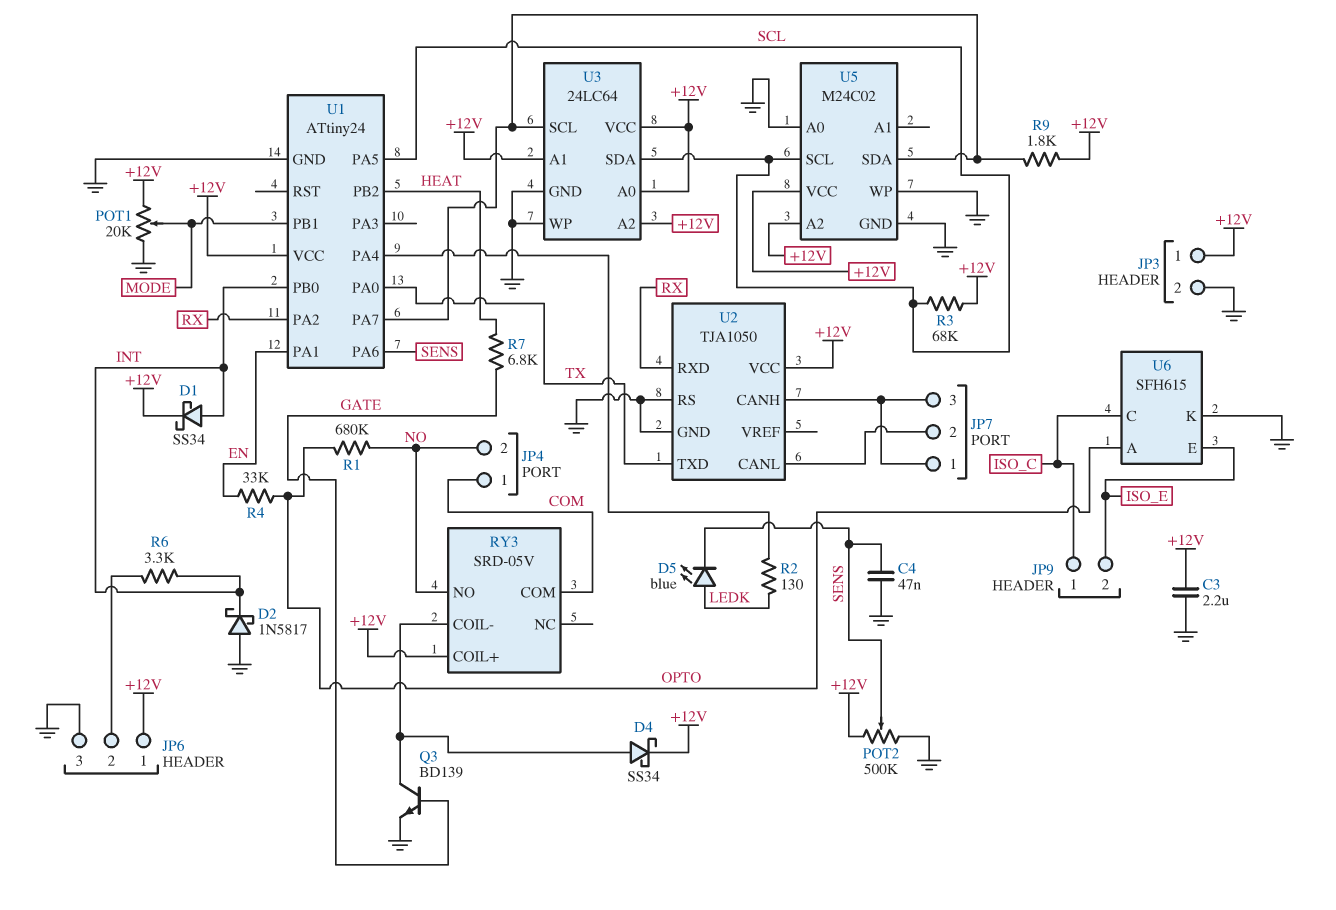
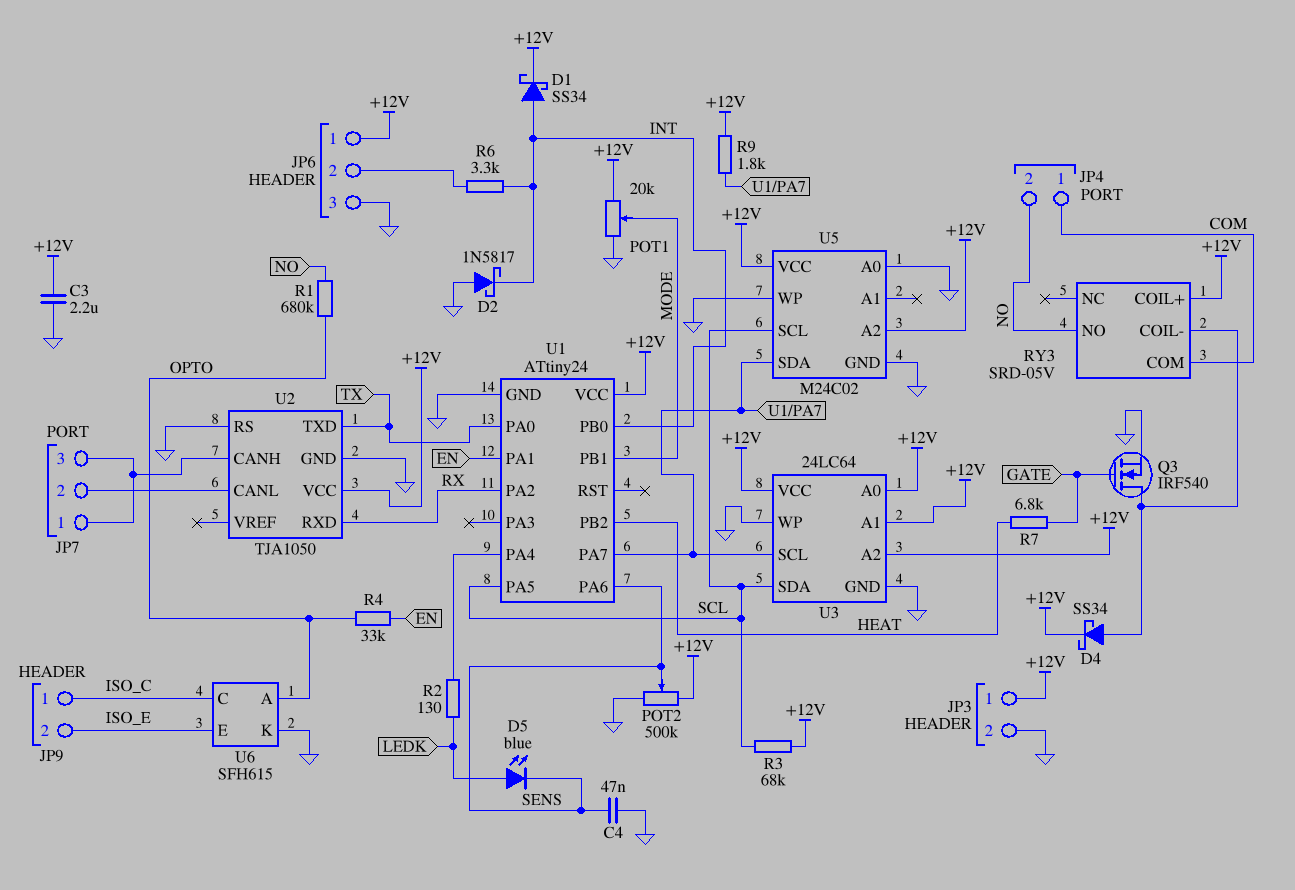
Q3: NPN BD139 (B GATE, C RY3/COIL-, E GND) -> NMOS IRF540 (G GATE, D RY3/COIL-, S GND)

